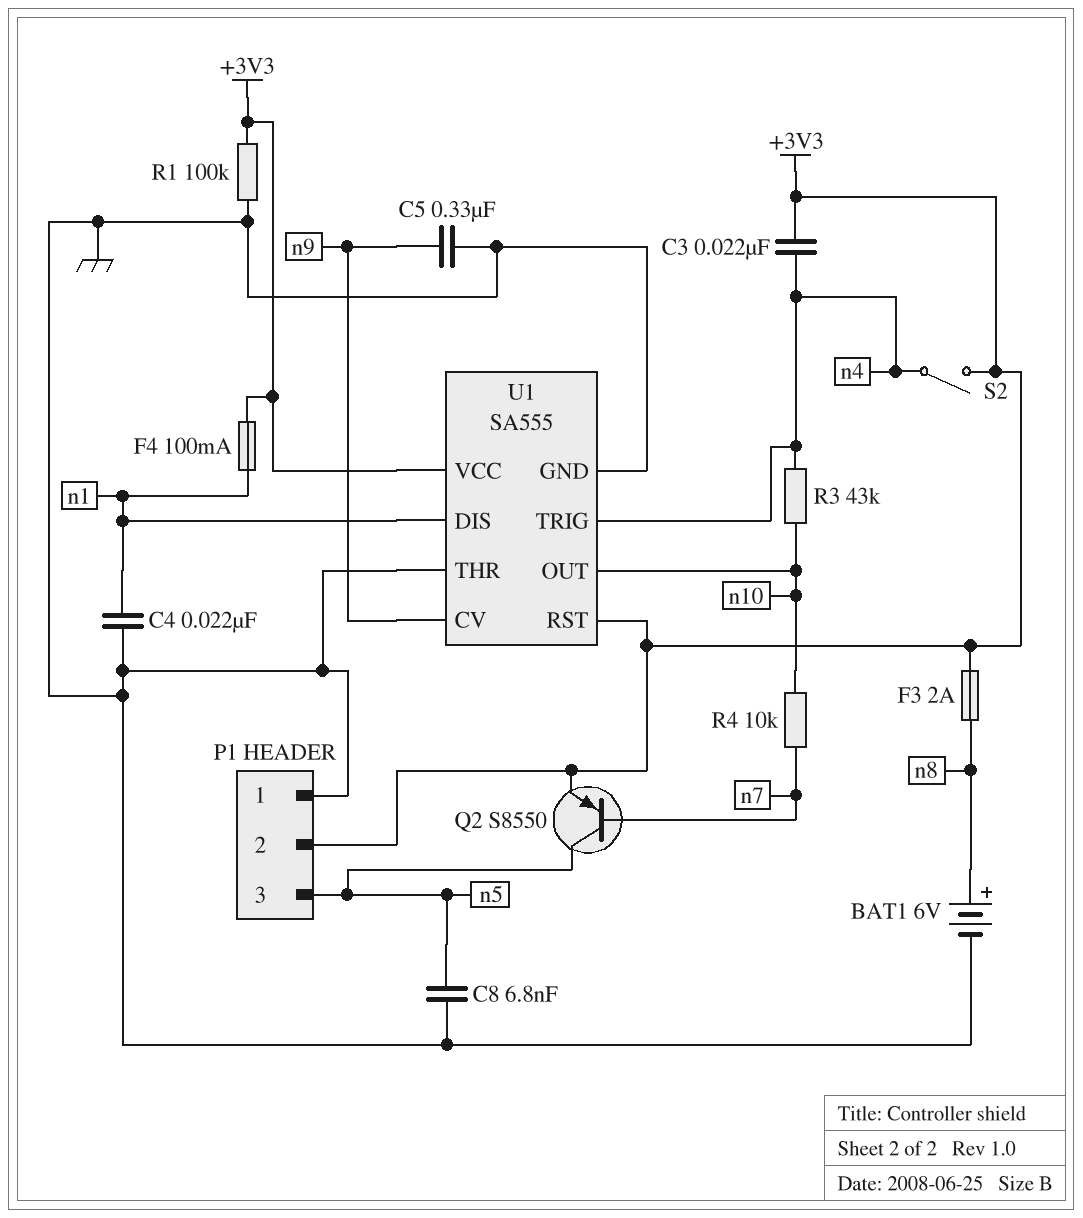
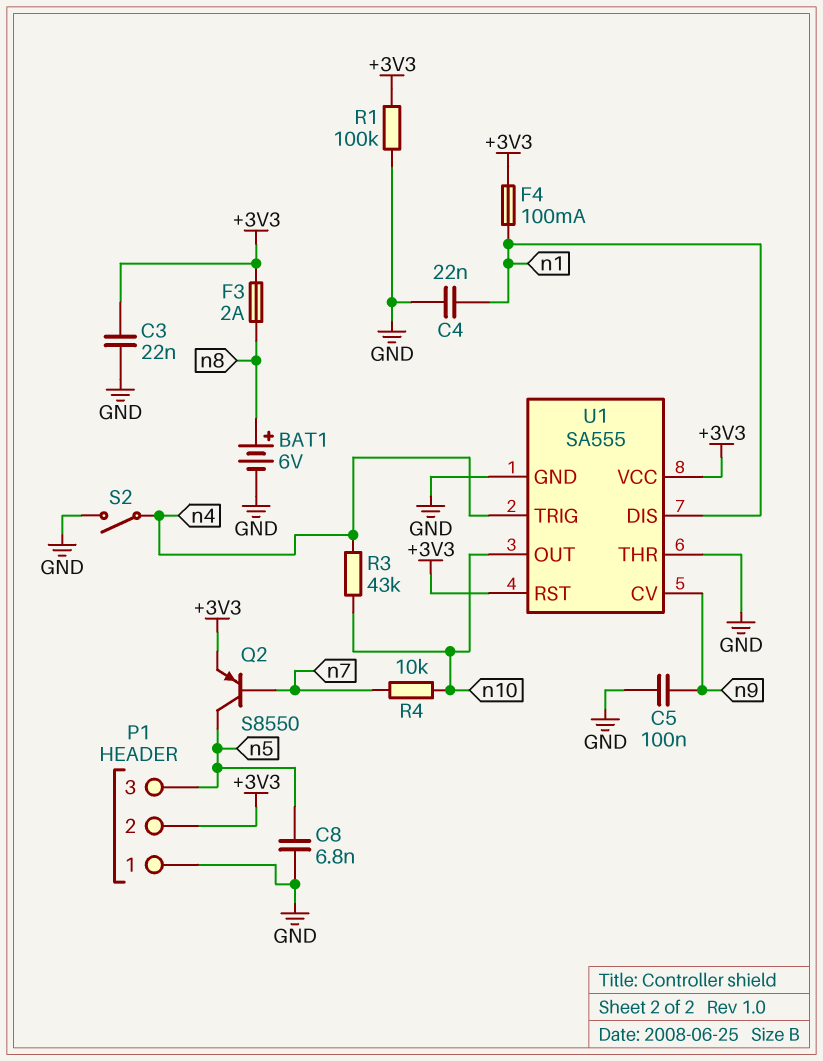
C3: 22nF (+3V3, n4) -> 22nF (+3V3, GND)
C5: 330nF (GND, n9) -> 100nF (GND, n9)
S2: switch (+3V3, n4) -> switch (GND, n4)

